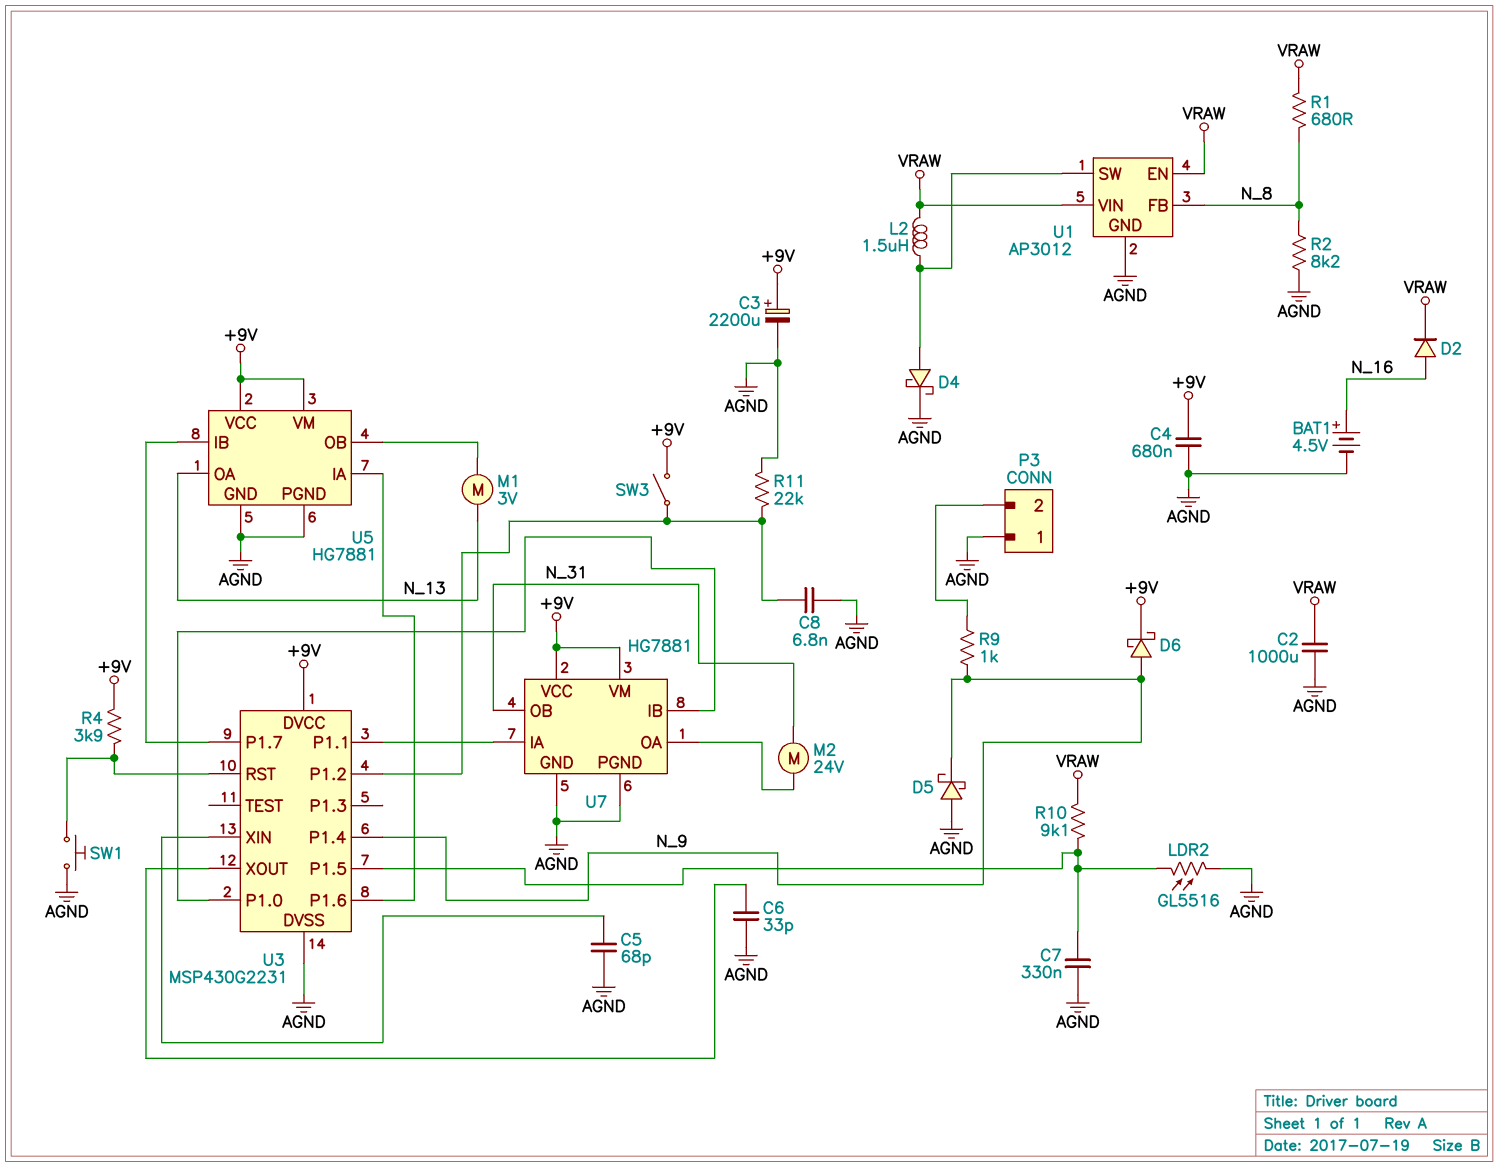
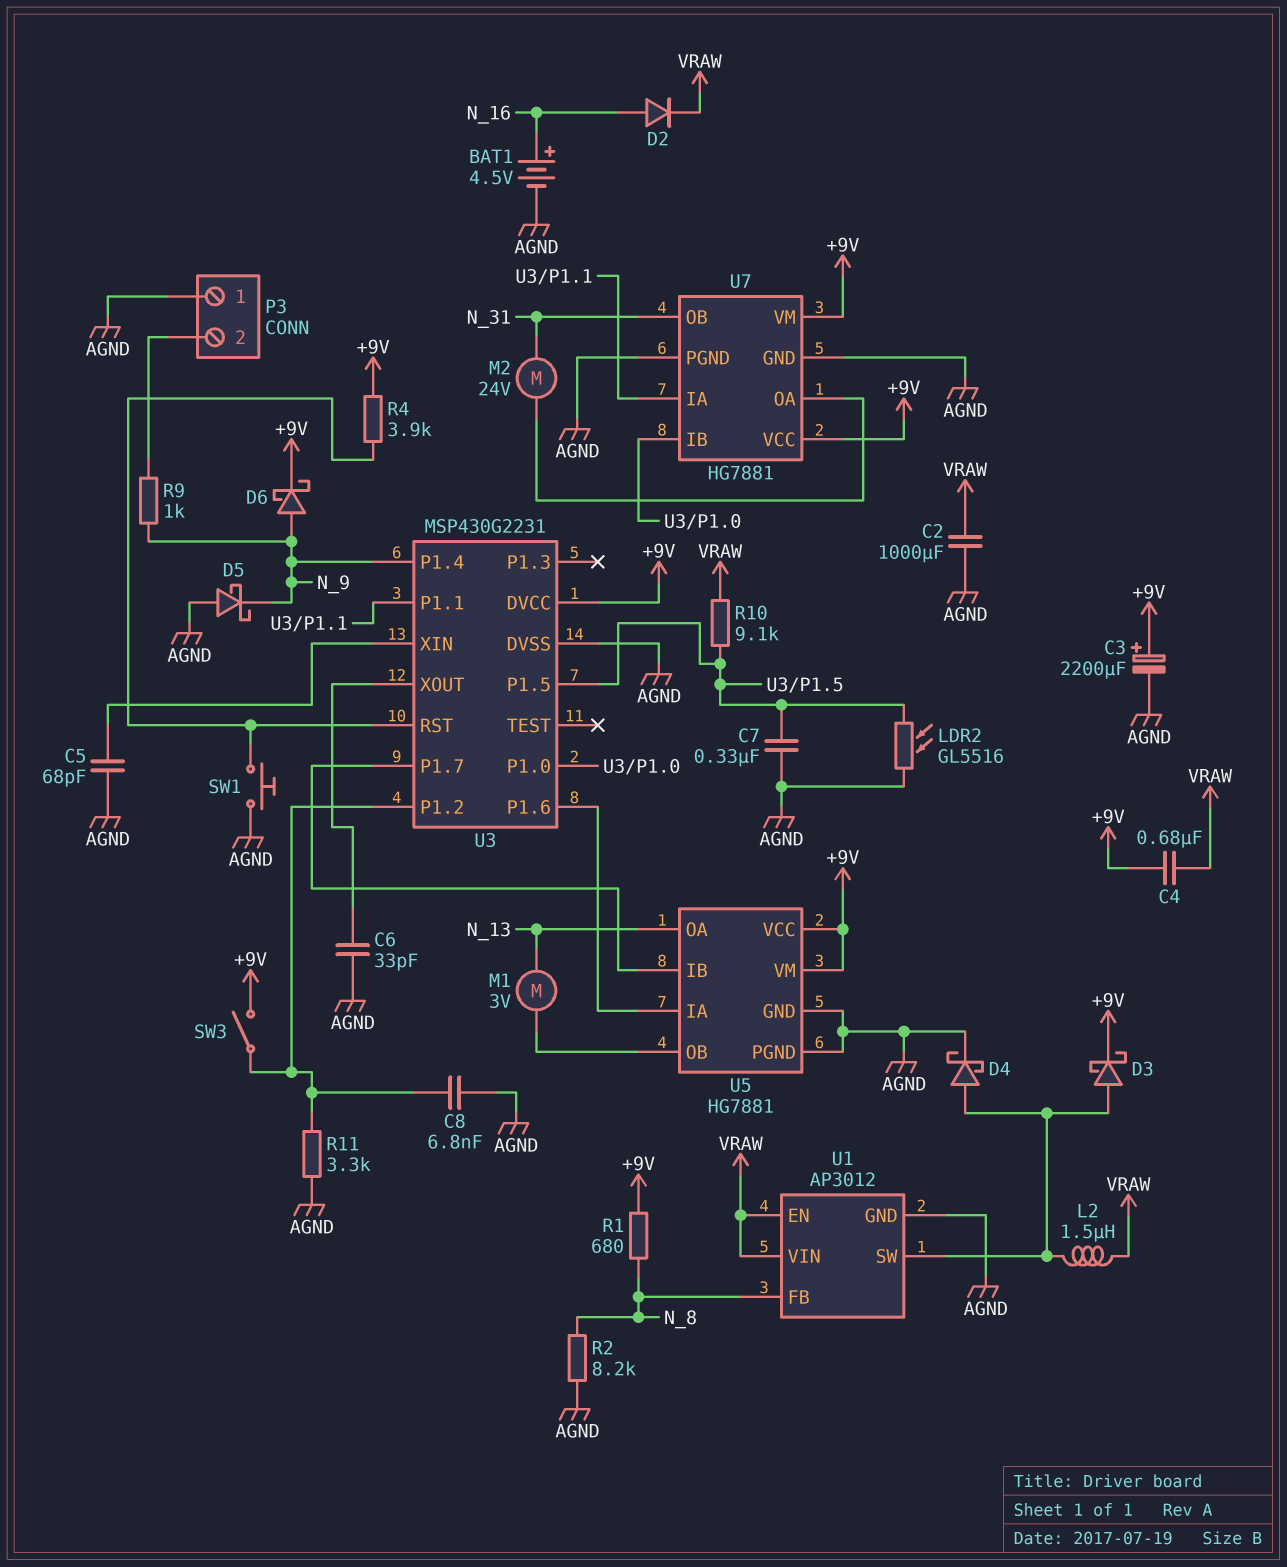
C4: 680nF (+9V, AGND) -> 680nF (+9V, VRAW)
D3: none -> schottky (A U1/SW, K +9V)
R1: 680 (N_8, VRAW) -> 680 (+9V, N_8)
R11: 22k (AGND, U3/P1.2) -> 3.3k (AGND, U3/P1.2)

